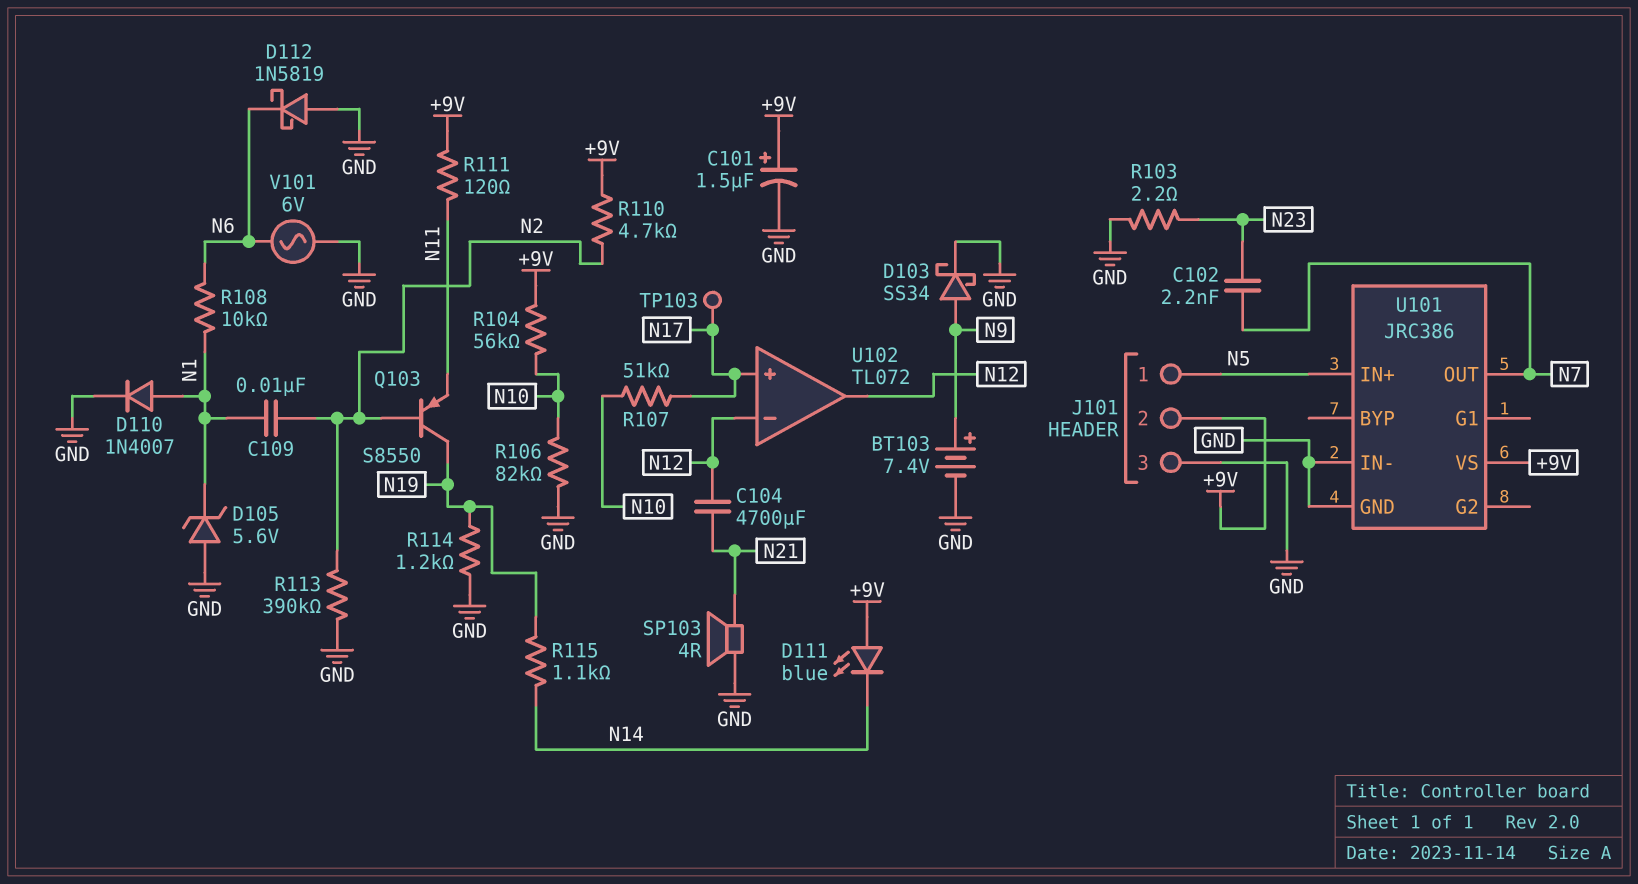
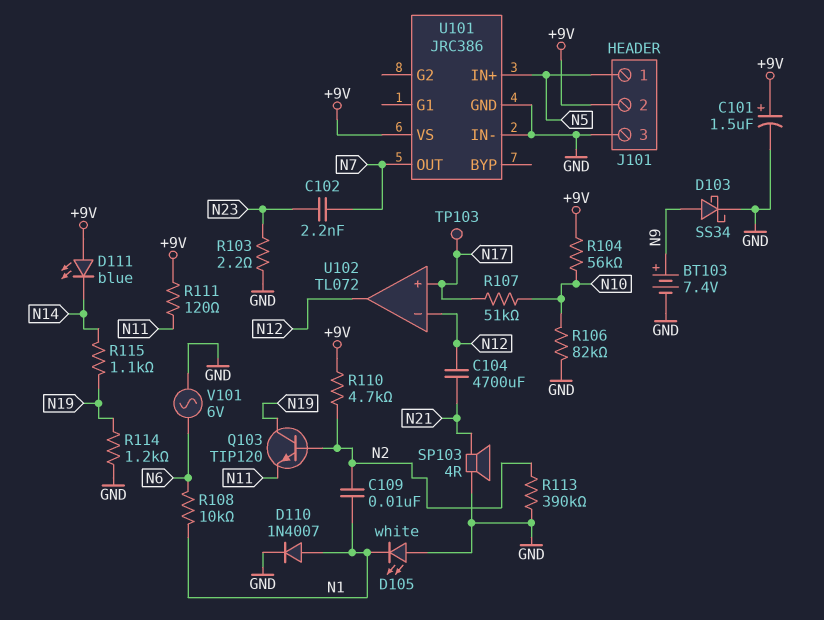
D105: zener 5.6V (A GND, K N1) -> LED white (A GND, K N1)
D112: schottky 1N5819 (A GND, K N6) -> none
Q103: PNP S8550 (B N2, C N19, E N11) -> NPN TIP120 (B N2, C N19, E N11)

